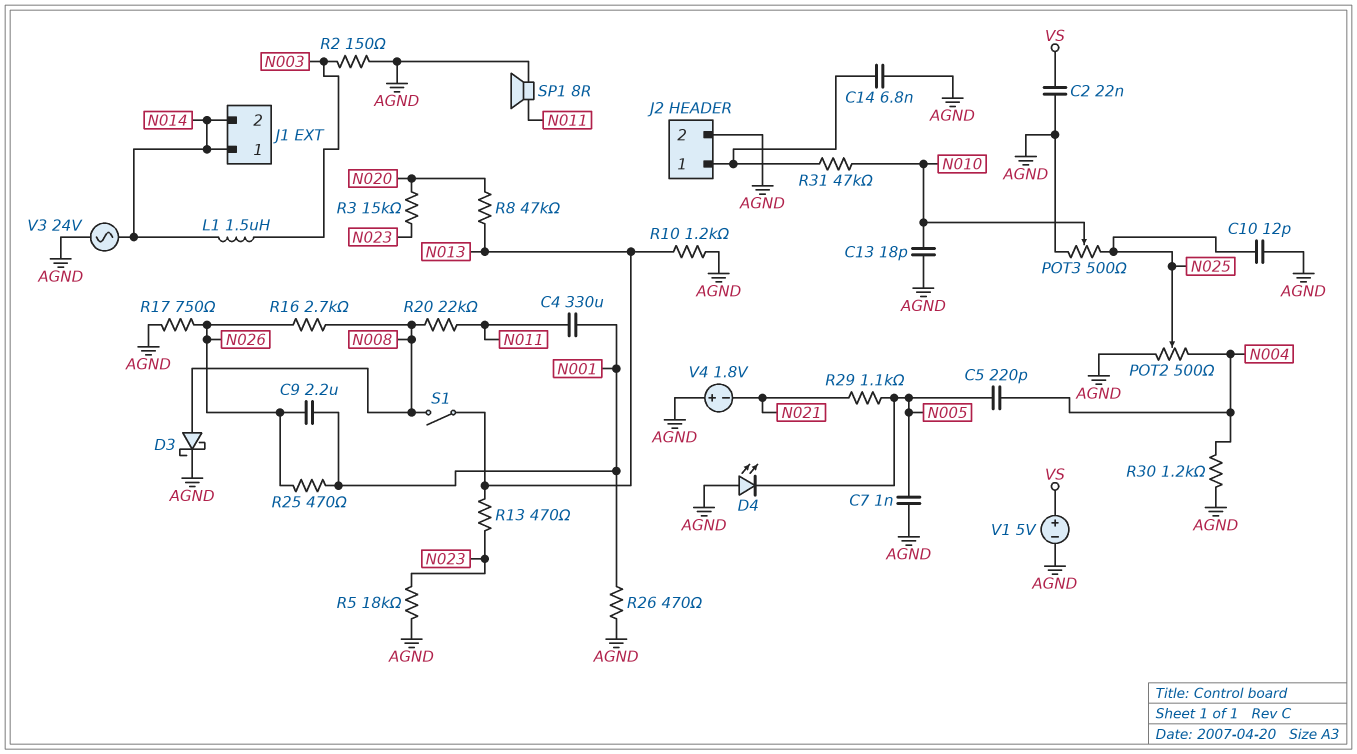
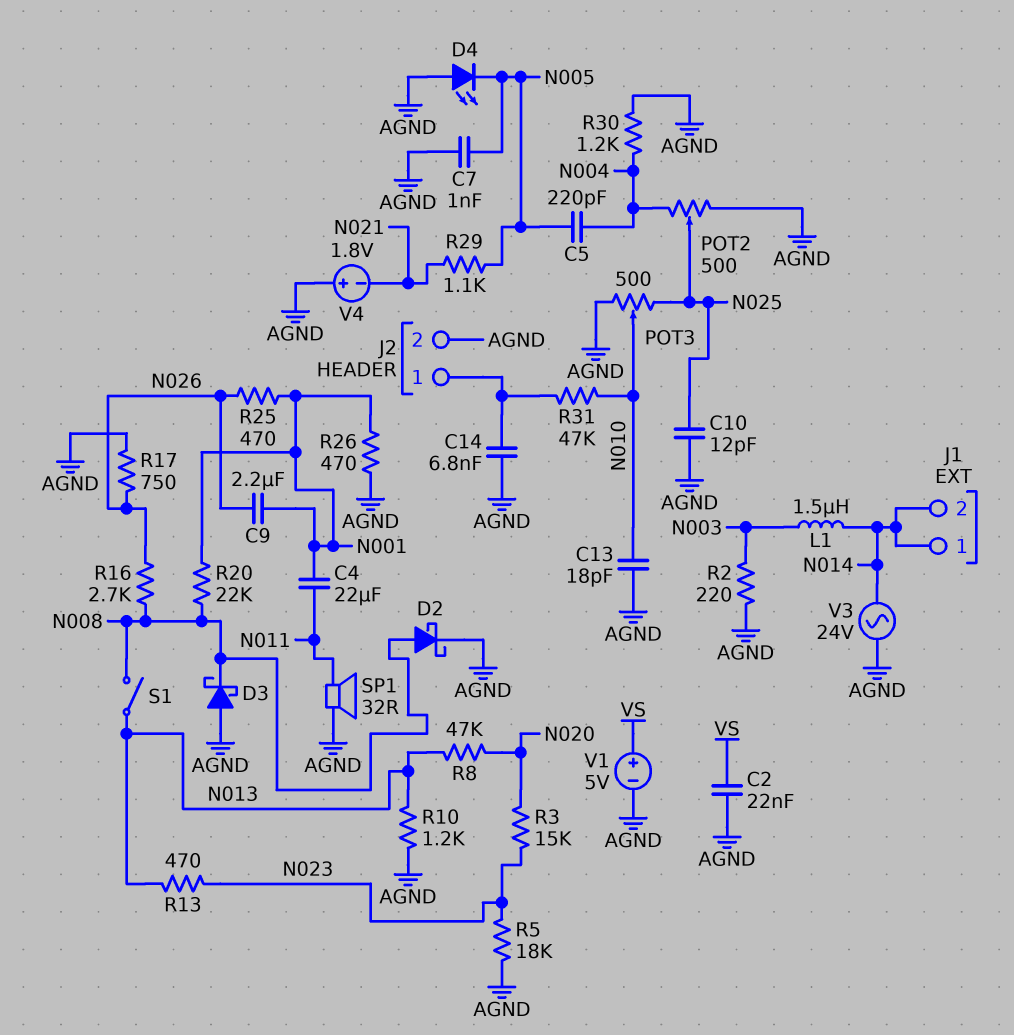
C4: 330uF (N001, N011) -> 22uF (N001, N011)
D2: none -> schottky (A N008, K AGND)
D3: schottky (A N008, K AGND) -> schottky (A AGND, K N008)
R2: 150 (AGND, N003) -> 220 (AGND, N003)
R20: 22k (N008, N011) -> 22k (N001, N008)
SP1: speaker 8R (AGND, N011) -> speaker 32R (AGND, N011)

